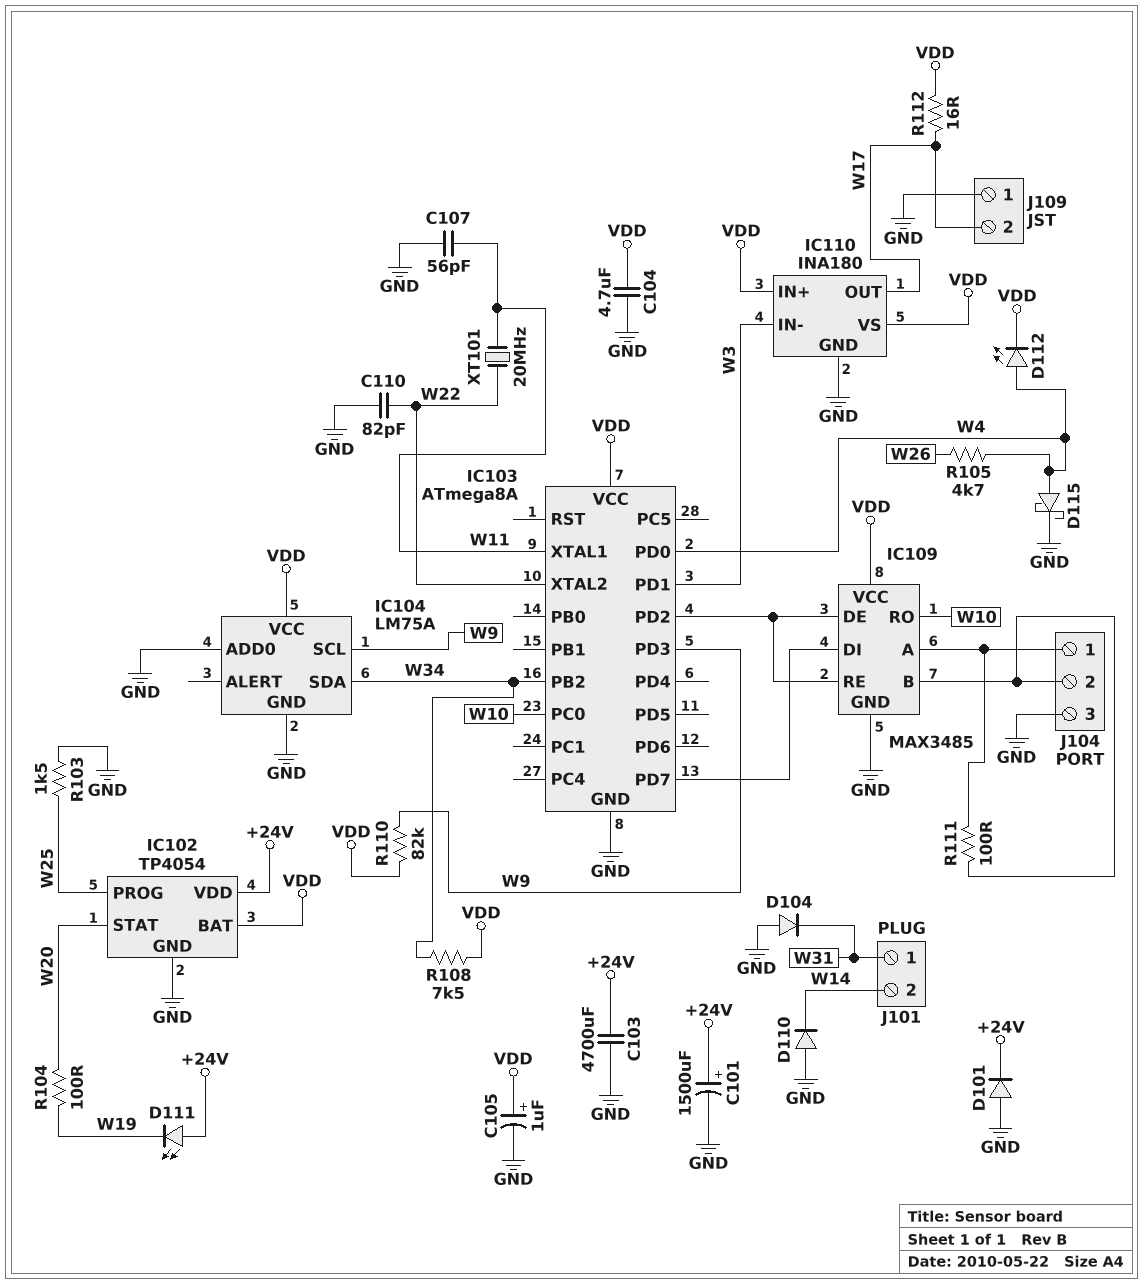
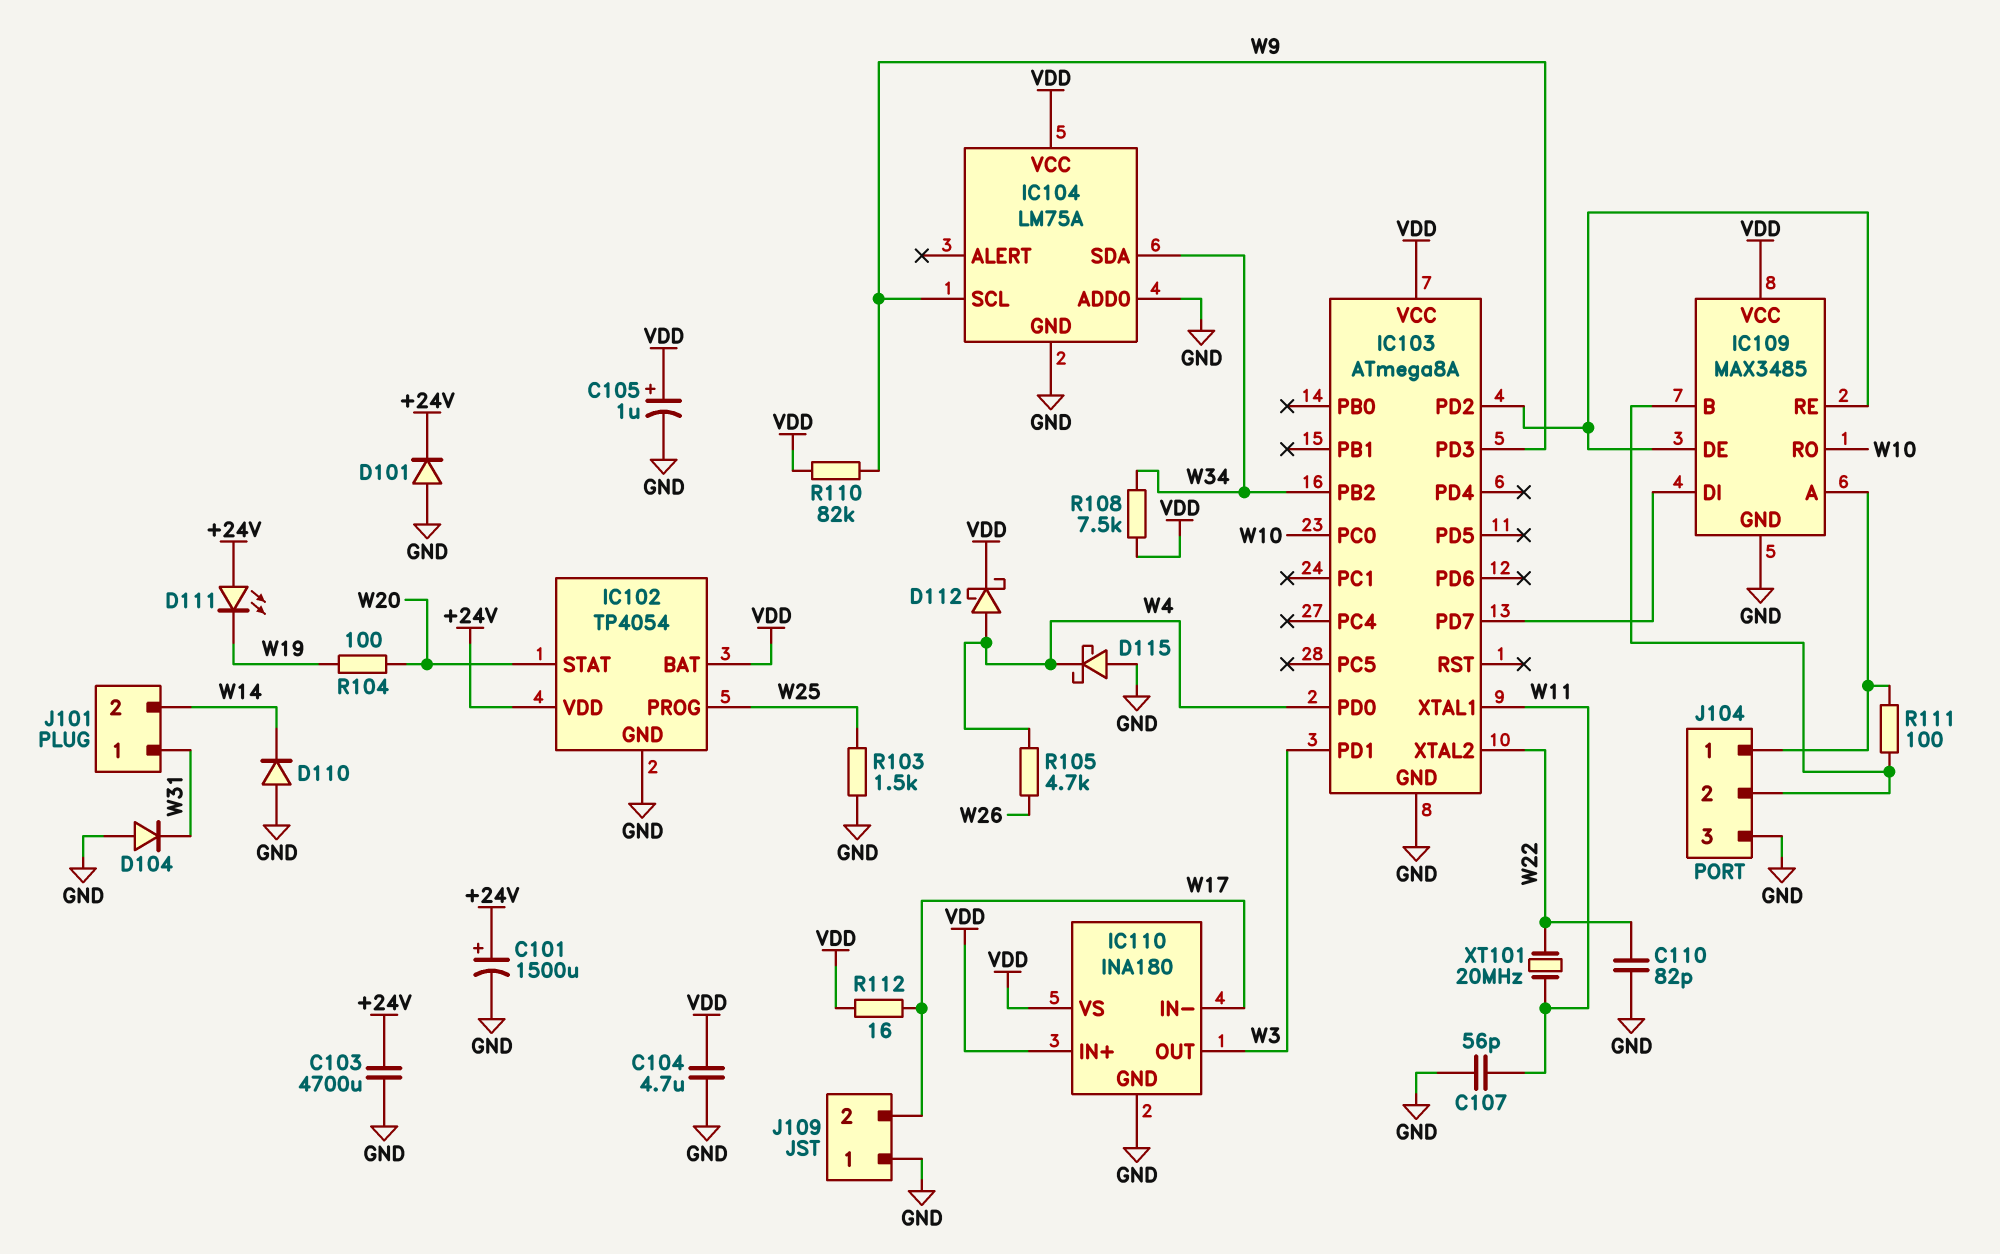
D112: LED (A W4, K VDD) -> schottky (A W4, K VDD)
D115: schottky (A W4, K GND) -> schottky (A GND, K W4)
IC110 pin IN-: W3 -> W17
IC110 pin OUT: W17 -> W3

